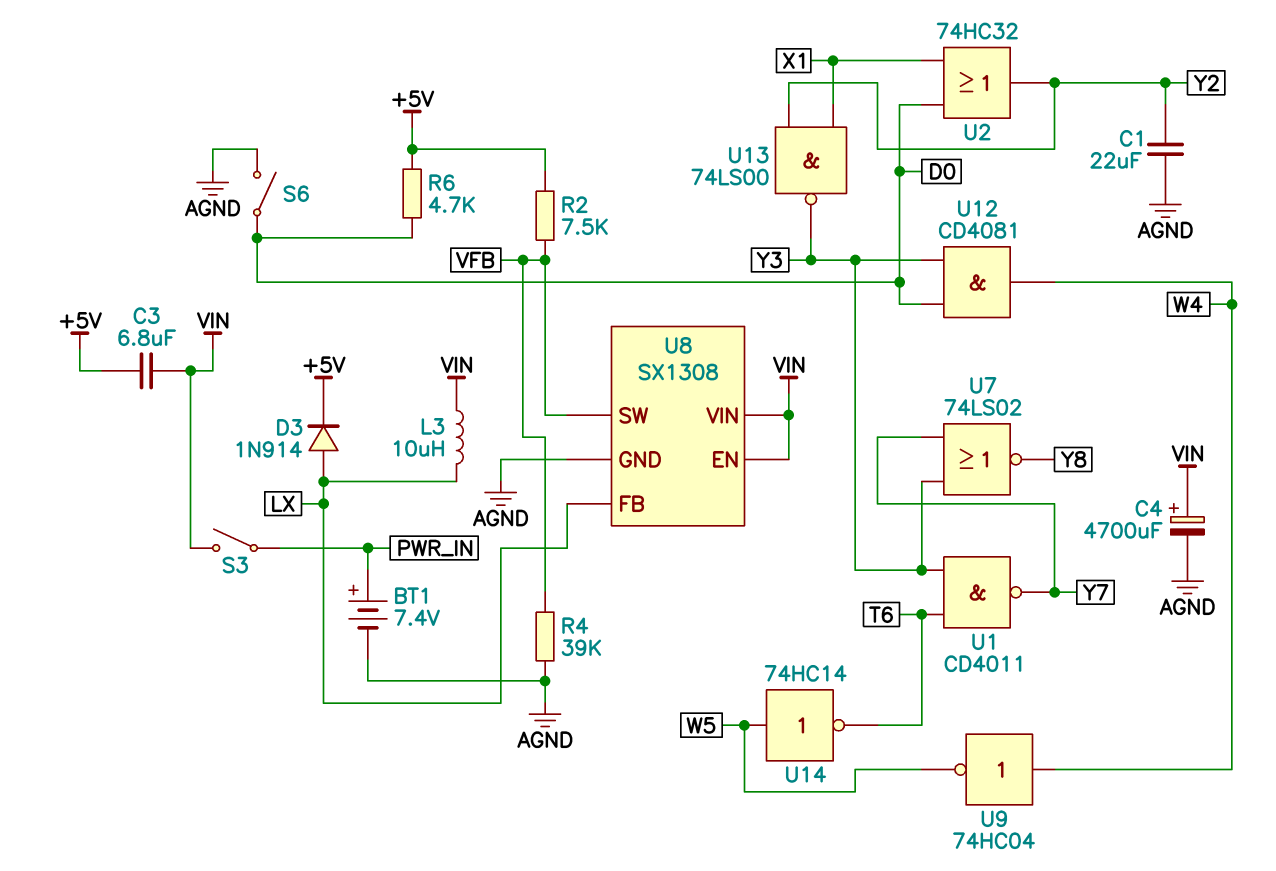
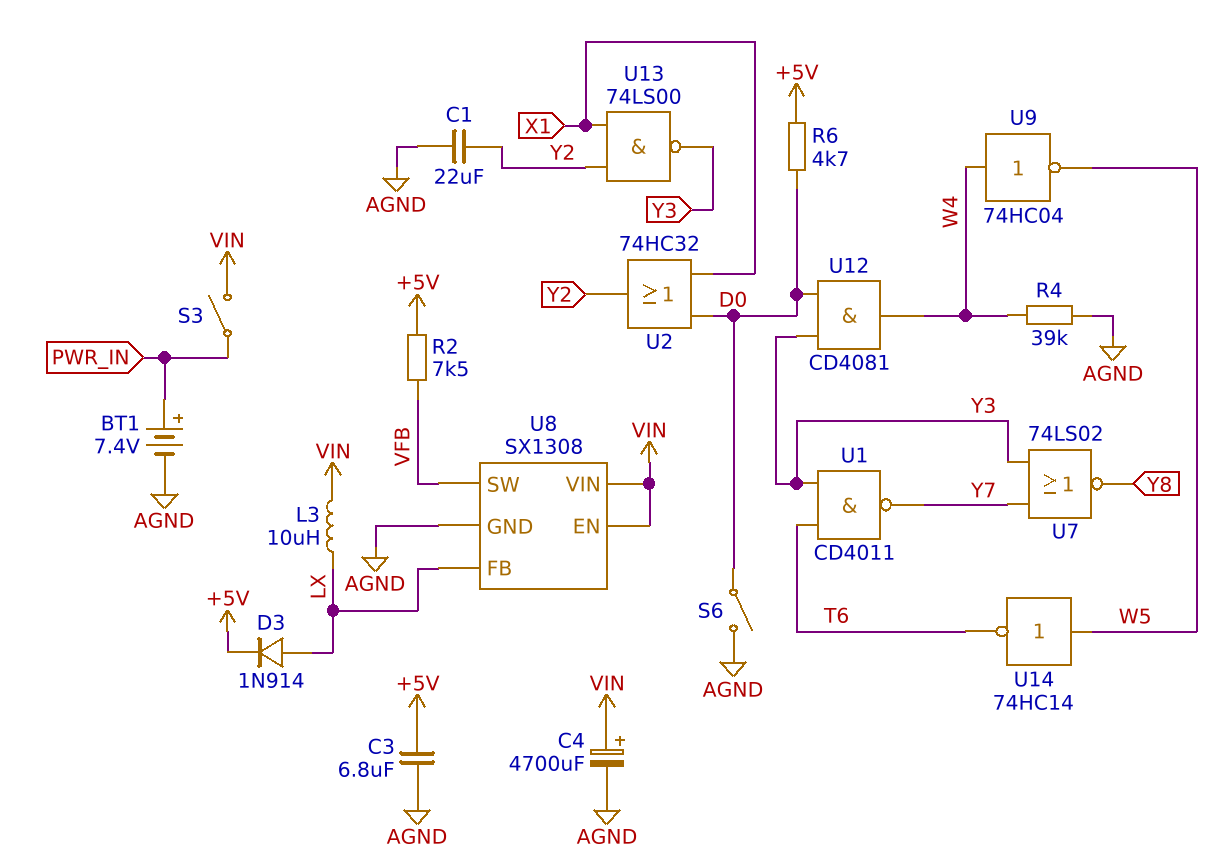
C3: 6.8uF (+5V, VIN) -> 6.8uF (+5V, AGND)
R4: 39k (AGND, VFB) -> 39k (AGND, W4)

